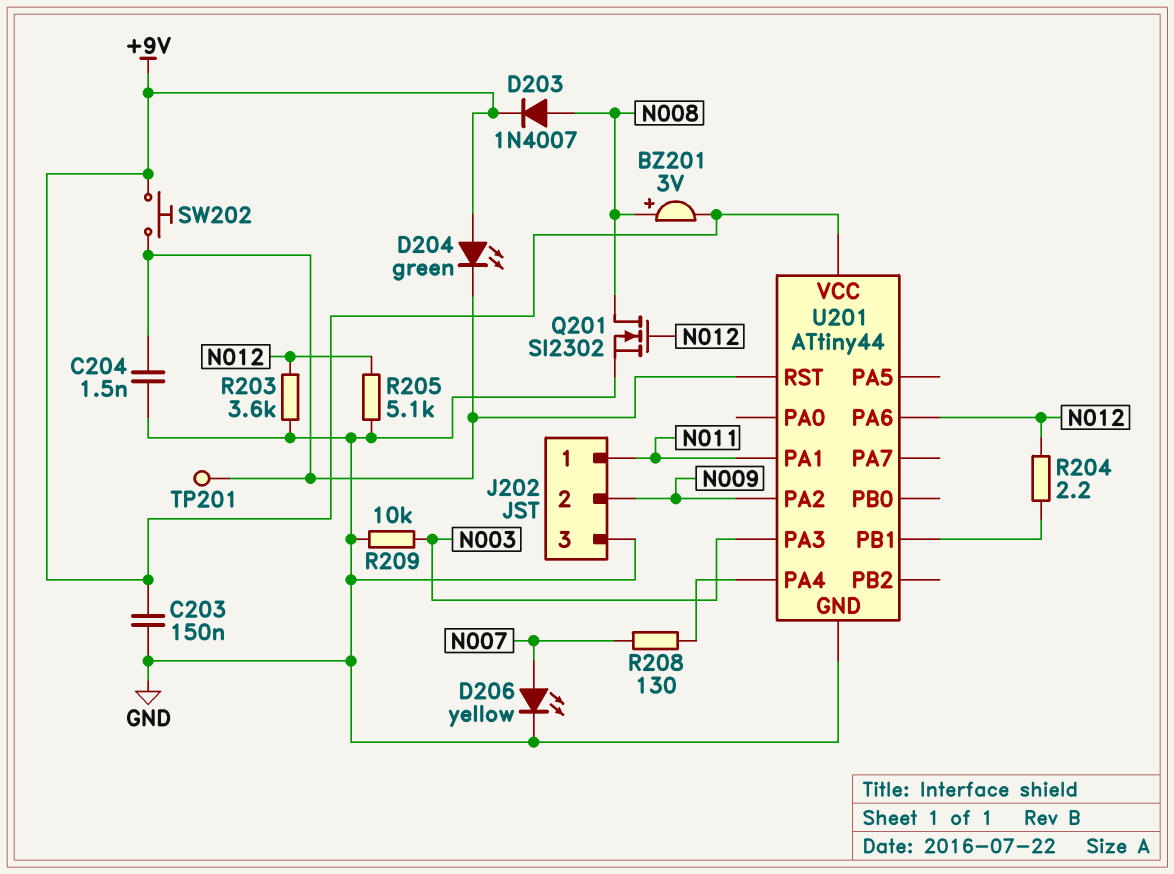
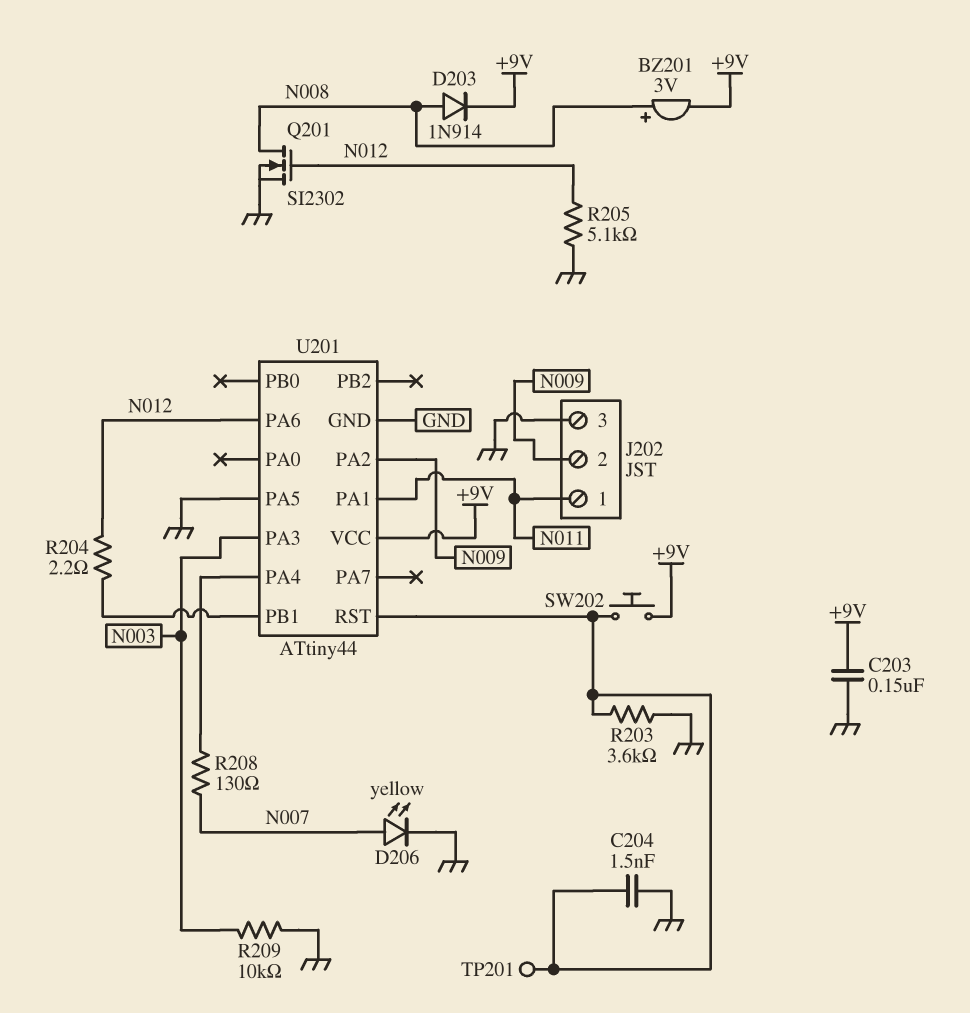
D203: diode 1N4007 (A N008, K +9V) -> diode 1N914 (A N008, K +9V)
D204: LED green (A +9V, K U201/RST) -> none
R203: 3.6k (GND, N012) -> 3.6k (GND, U201/RST)
U201 pin PA5: none -> GND

